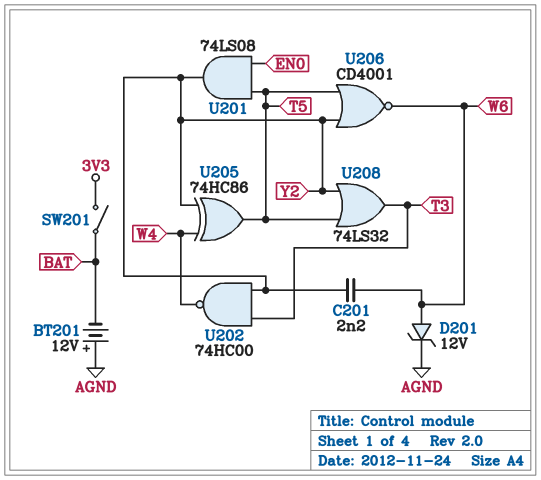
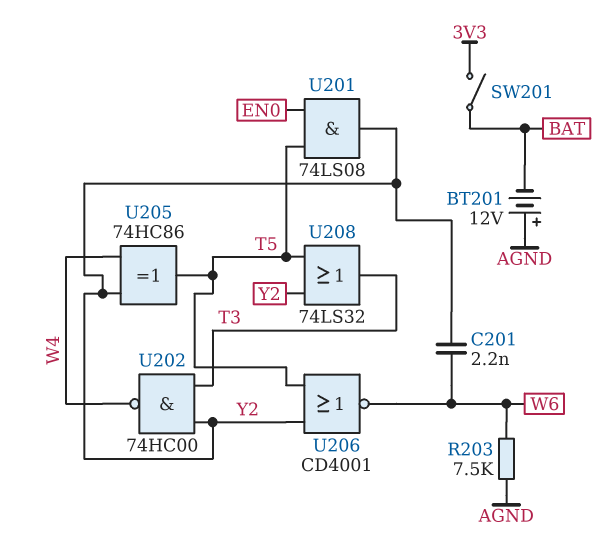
D201: zener 12V (A W6, K AGND) -> none
R203: none -> 7.5k (AGND, W6)

